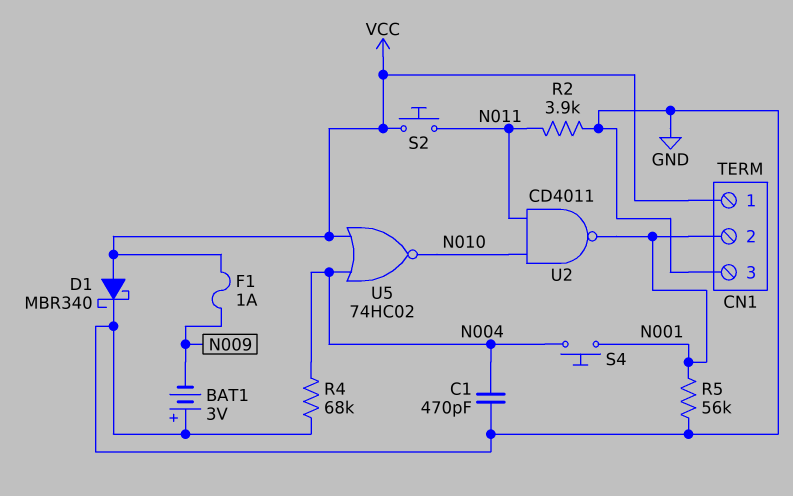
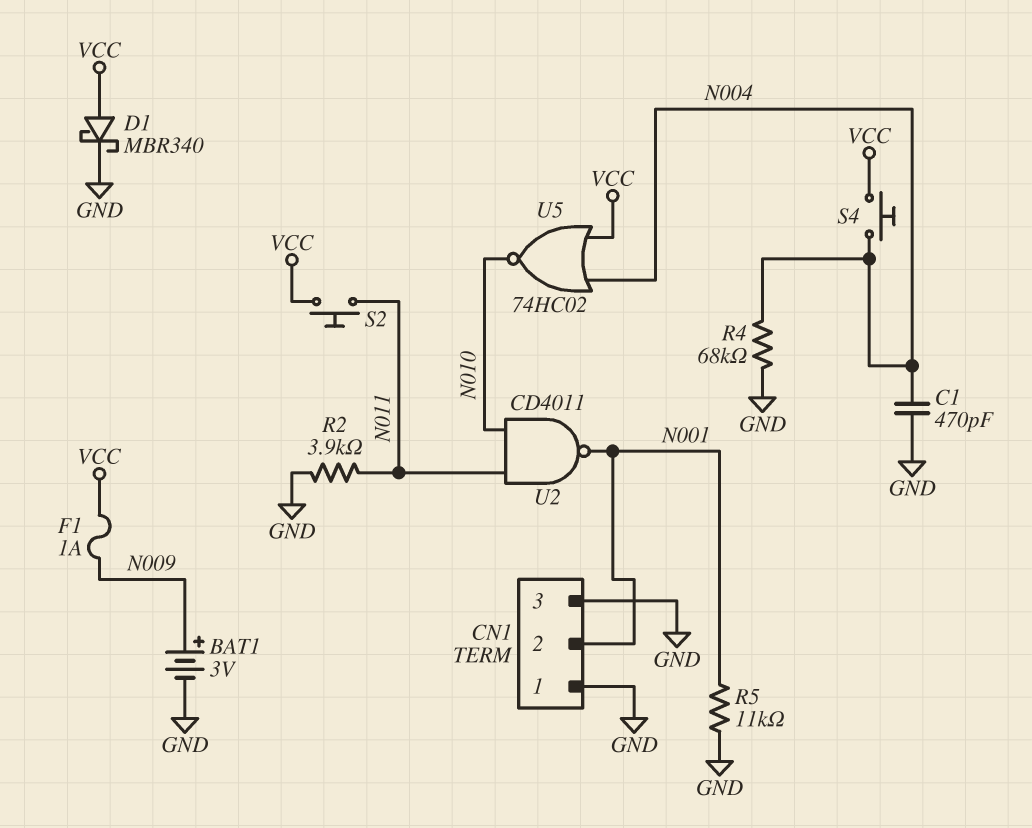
BAT1: 3V (plus GND, minus N009) -> 3V (plus N009, minus GND)
CN1 pin 1: VCC -> GND
R5: 56k (GND, N001) -> 11k (GND, N001)
S4: button (N001, N004) -> button (N004, VCC)

